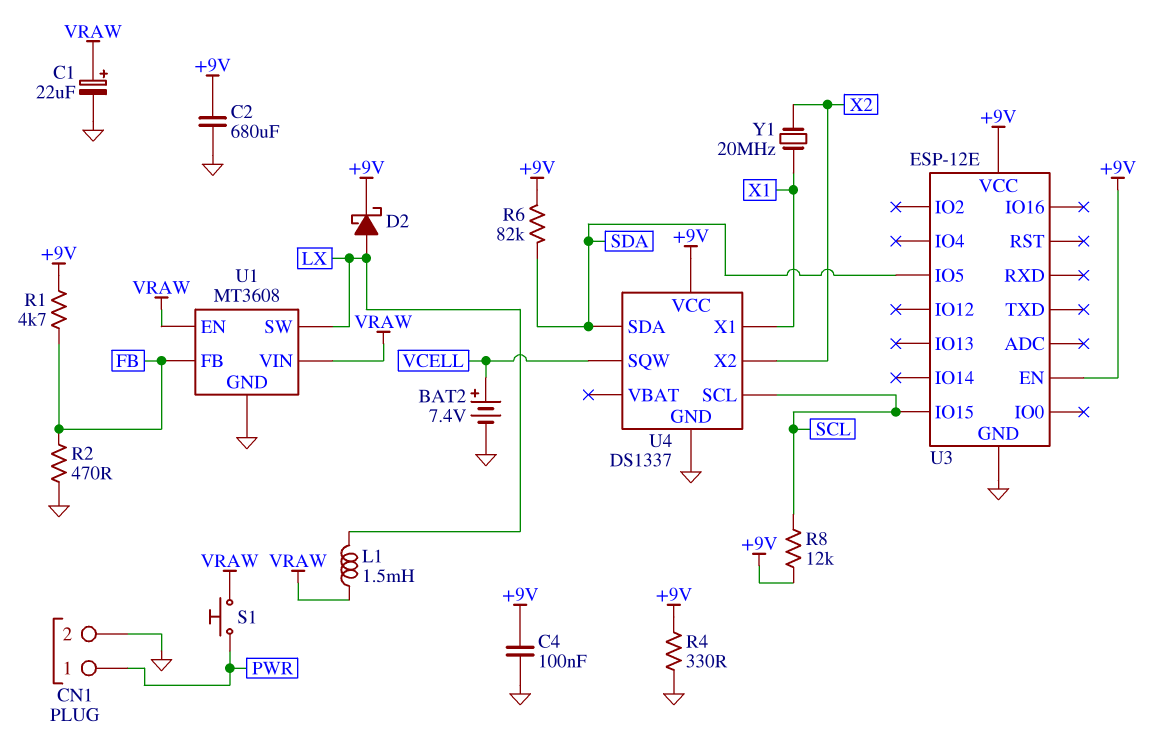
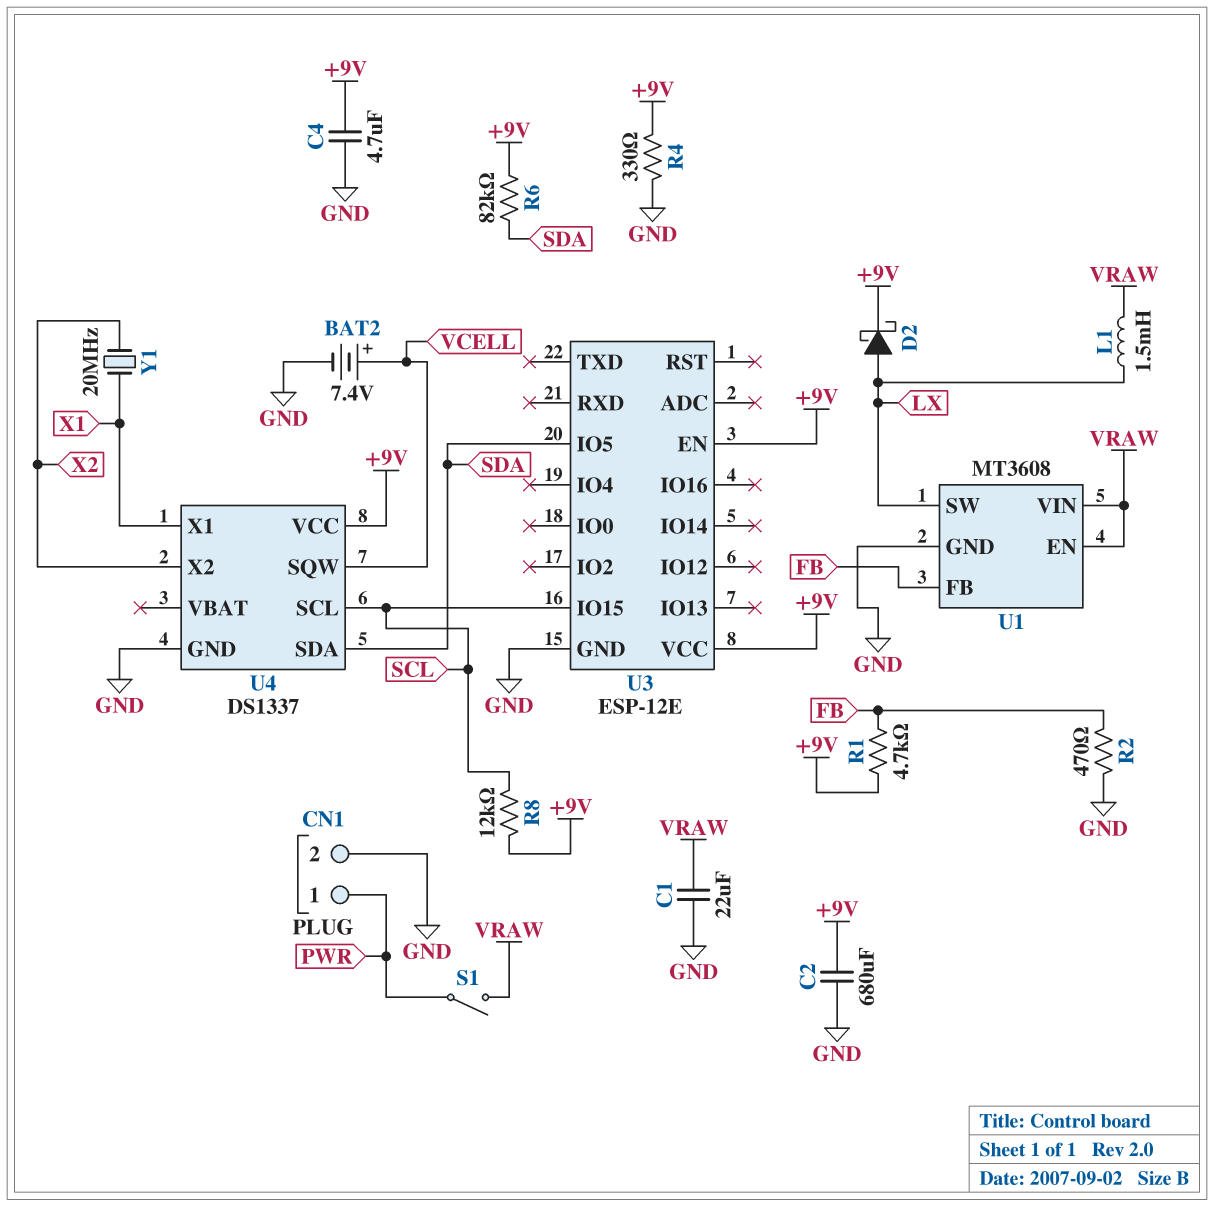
C1: 22uF (plus VRAW, minus GND) -> 22uF (GND, VRAW)
C4: 100nF (+9V, GND) -> 4.7uF (+9V, GND)
S1: button (PWR, VRAW) -> switch (PWR, VRAW)

